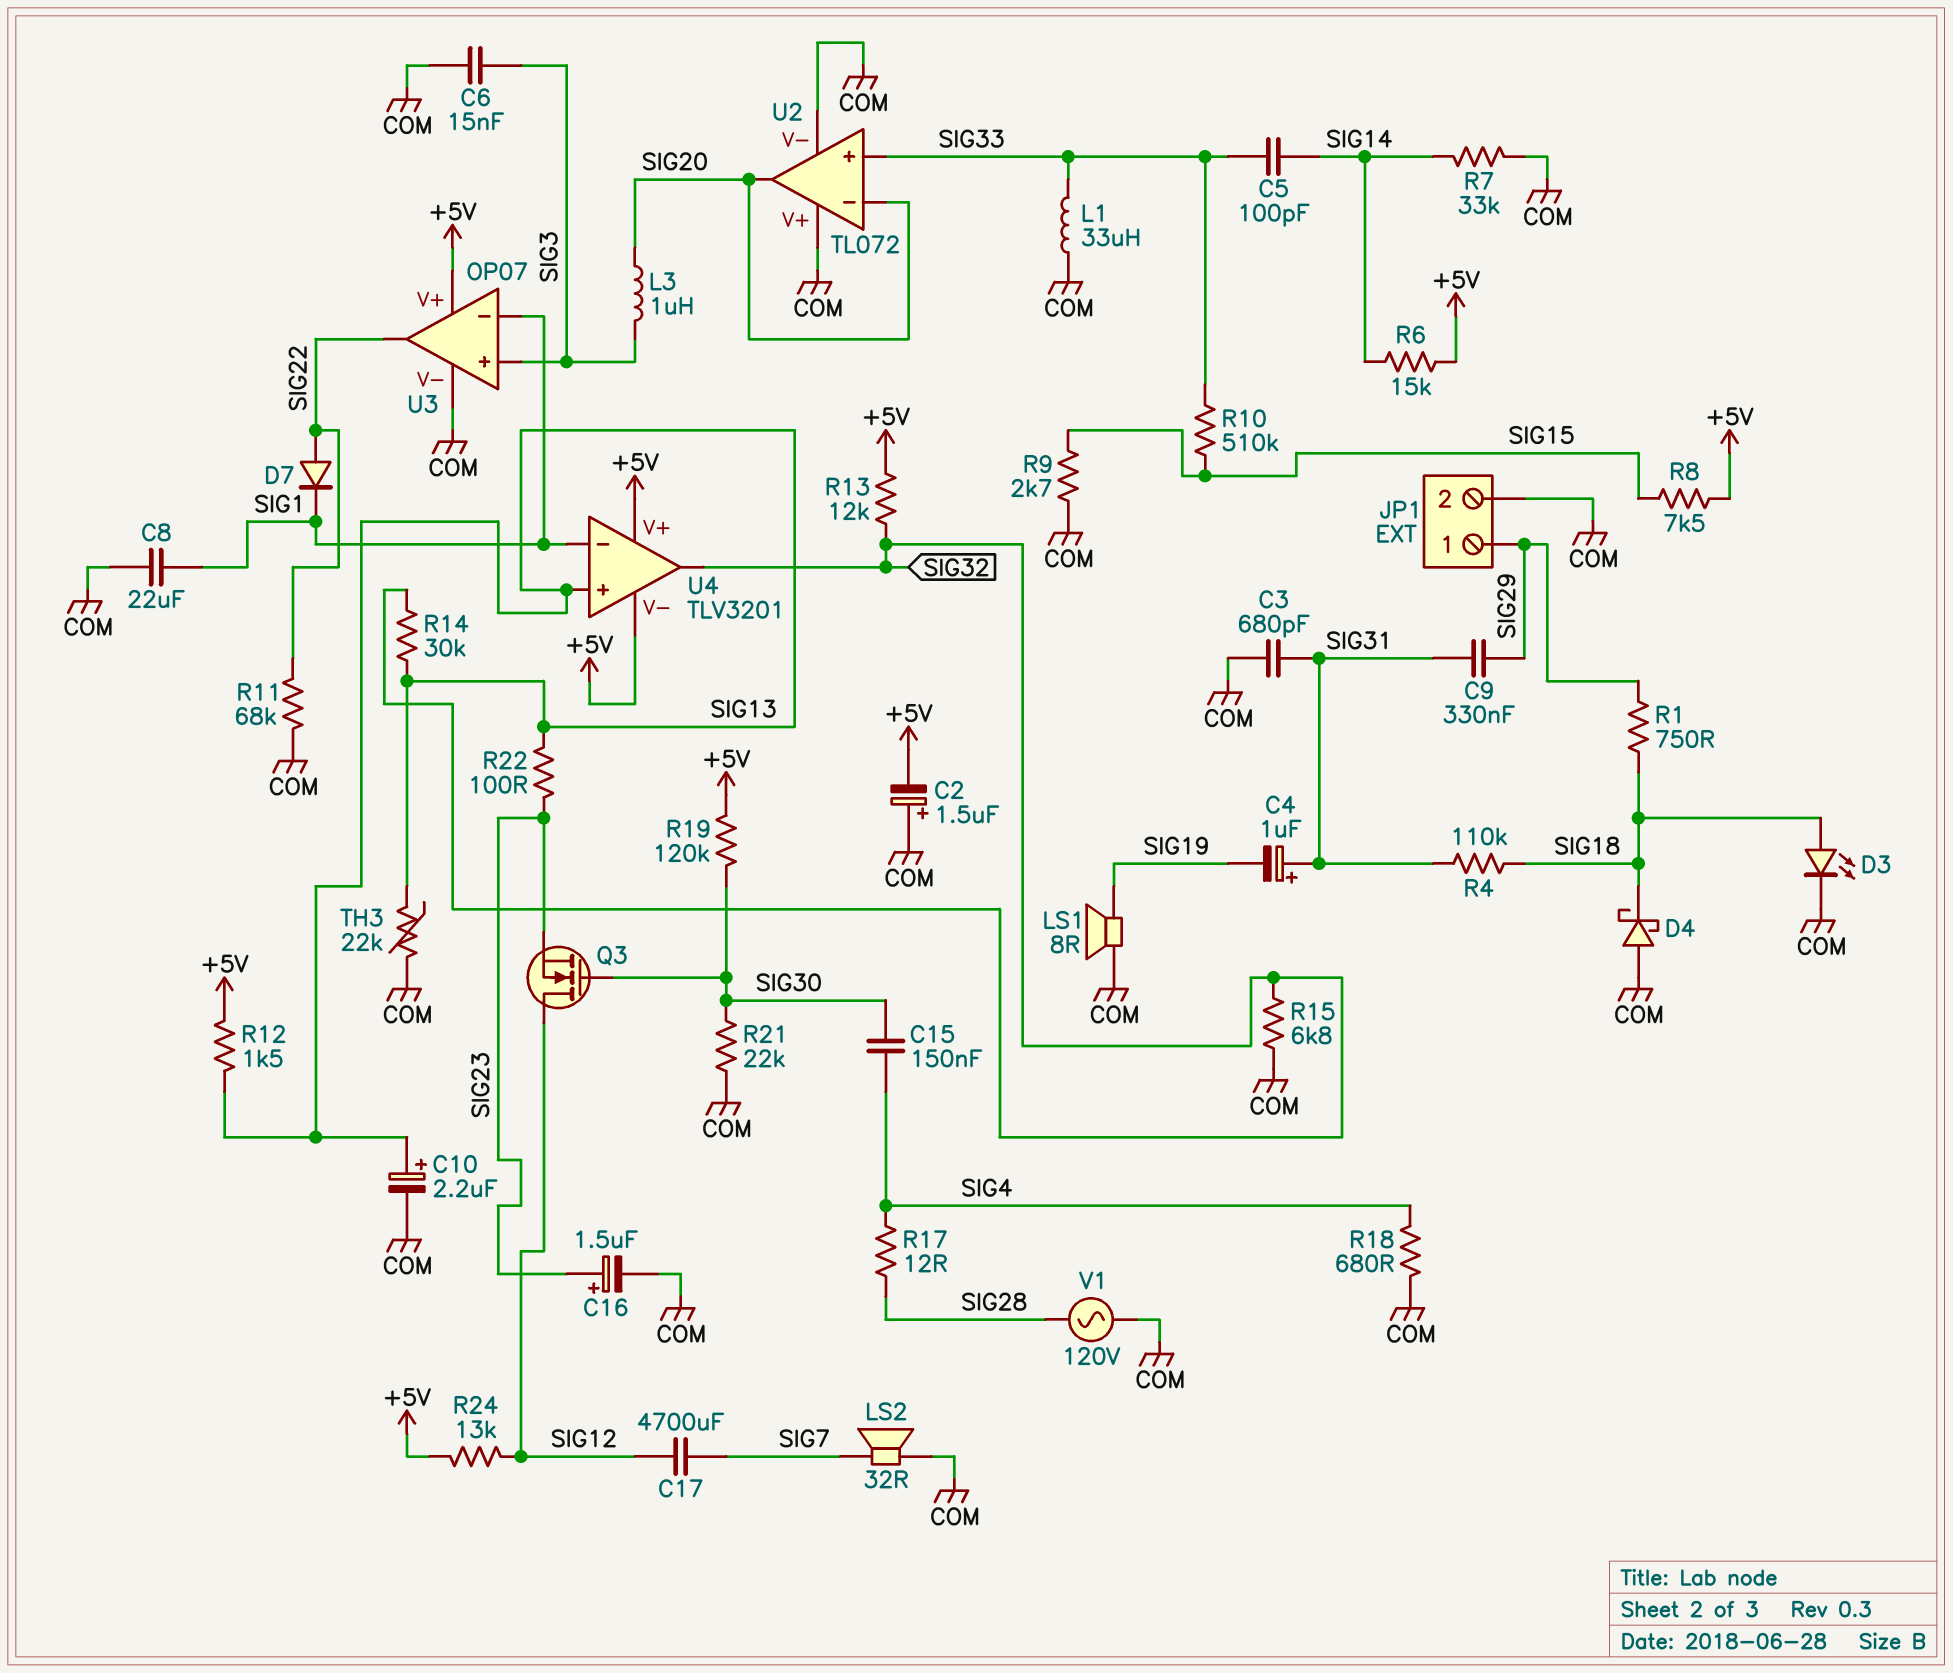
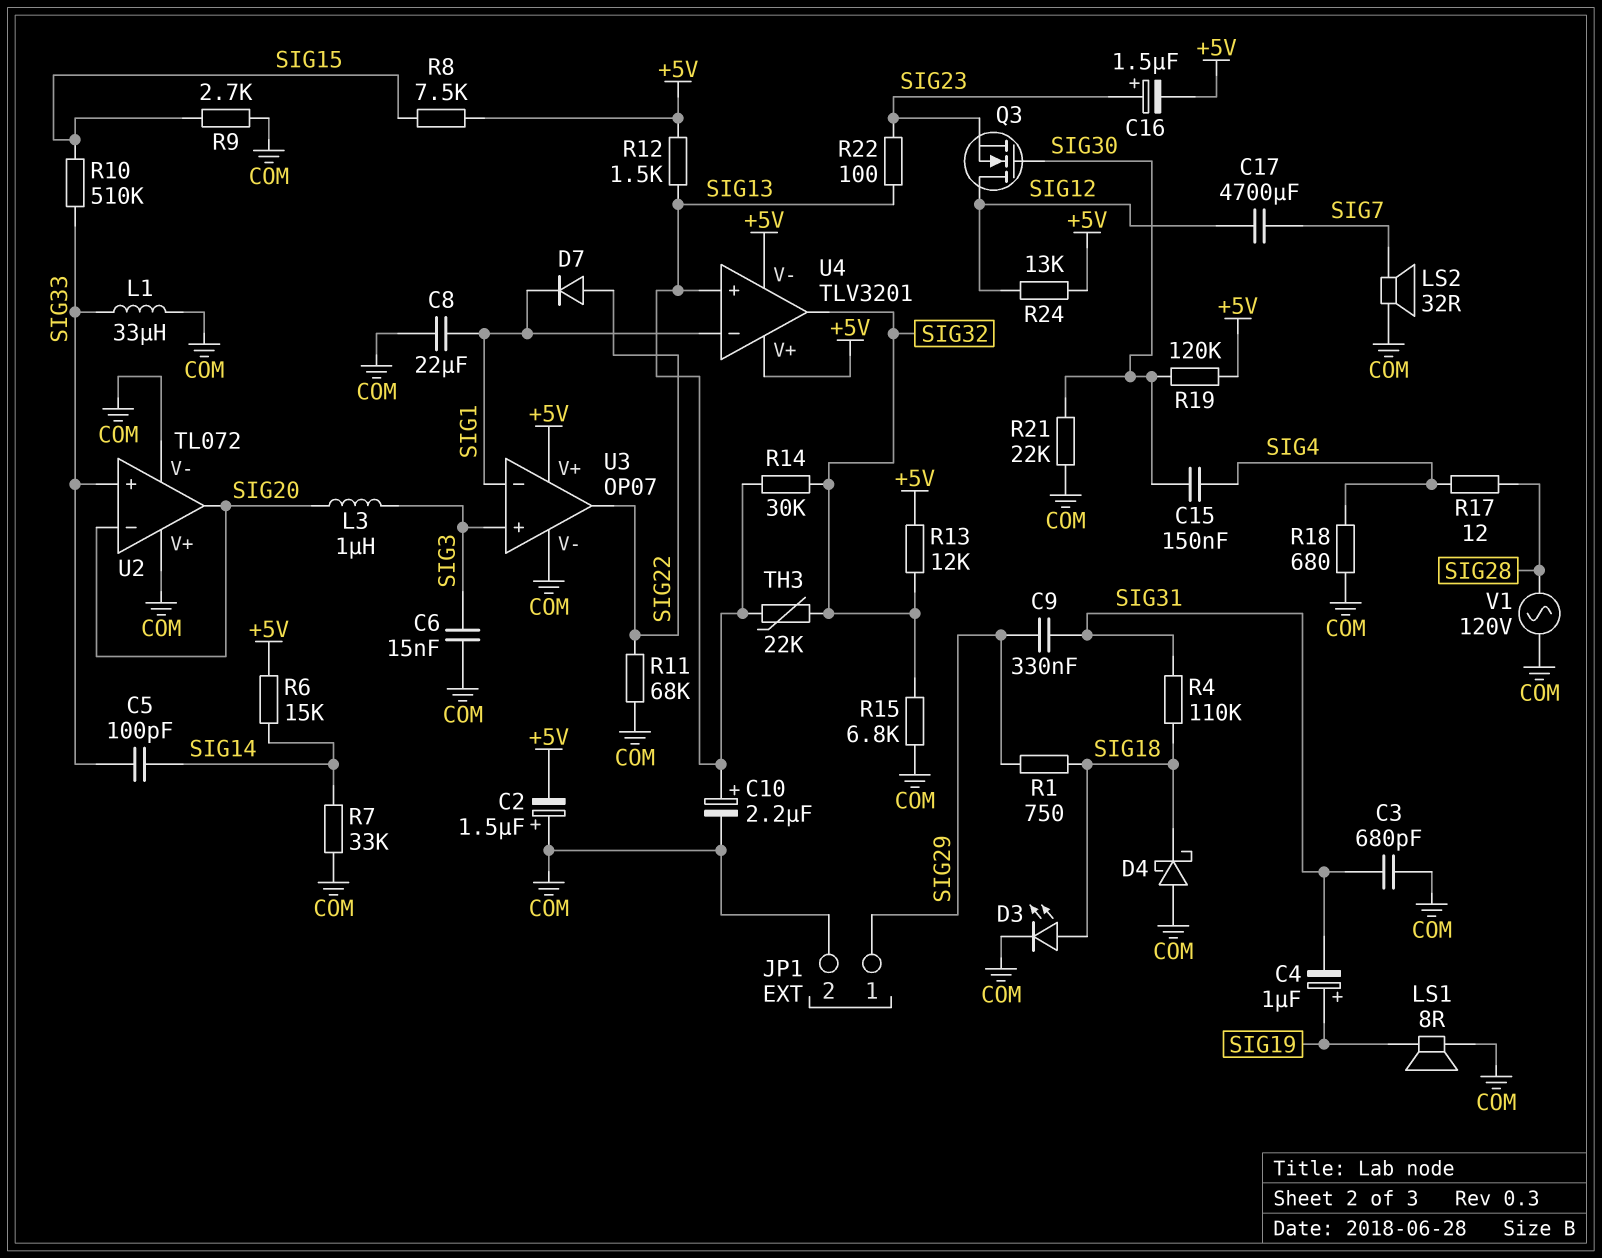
C4: 1uF (plus SIG31, minus SIG19) -> 1uF (plus SIG19, minus SIG31)
C16: 1.5uF (plus SIG23, minus COM) -> 1.5uF (plus SIG23, minus +5V)
TH3: 22k (COM, SIG13) -> 22k (SIG13, SIG32)

